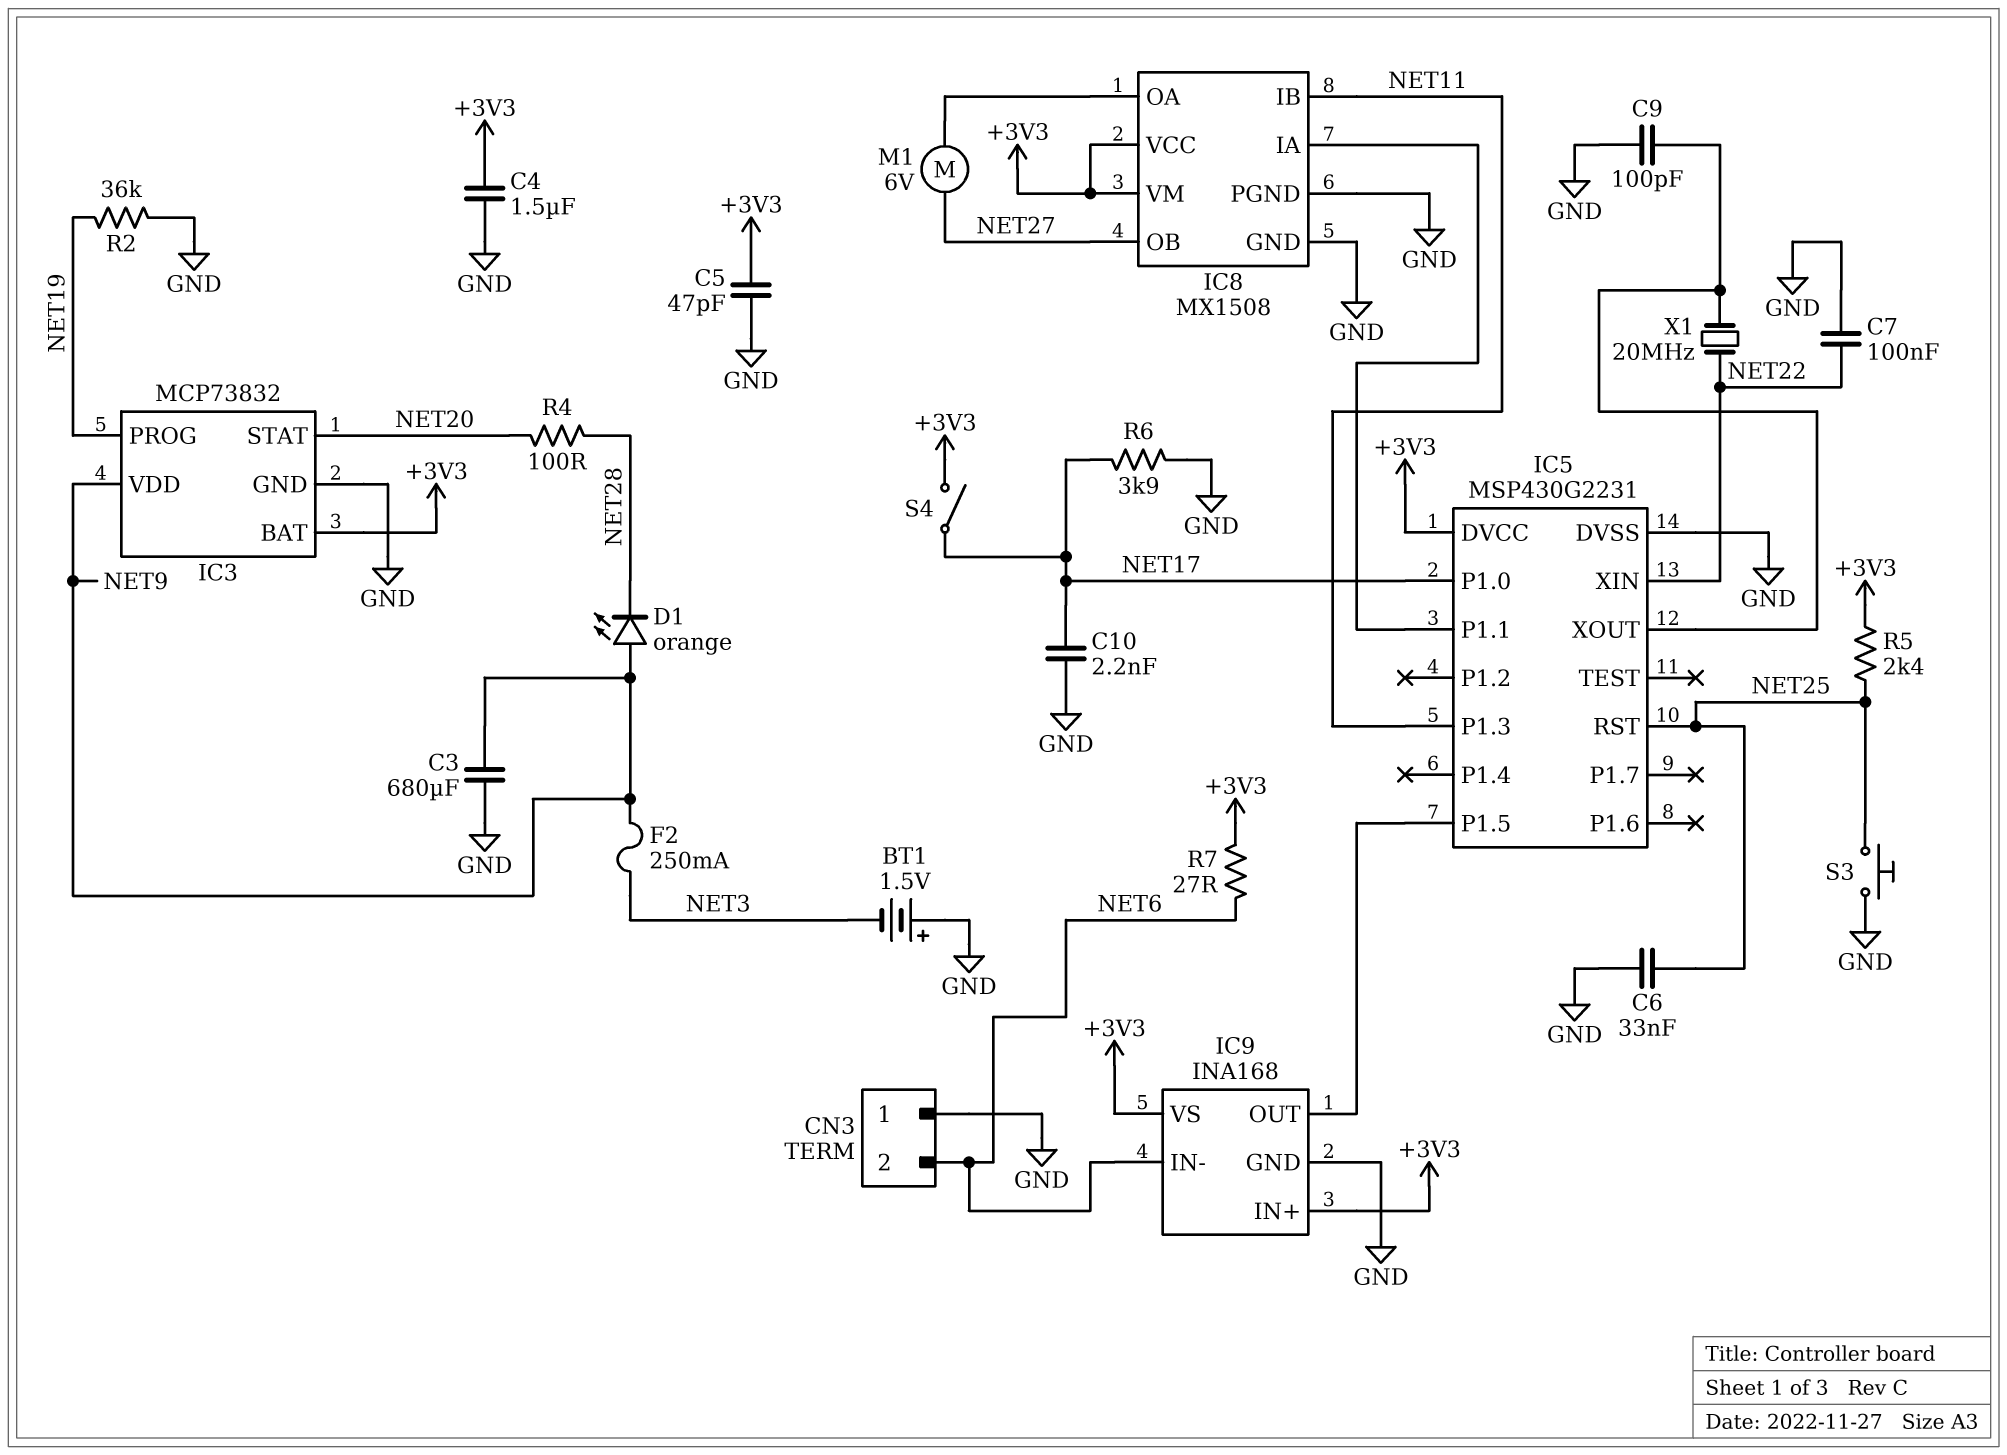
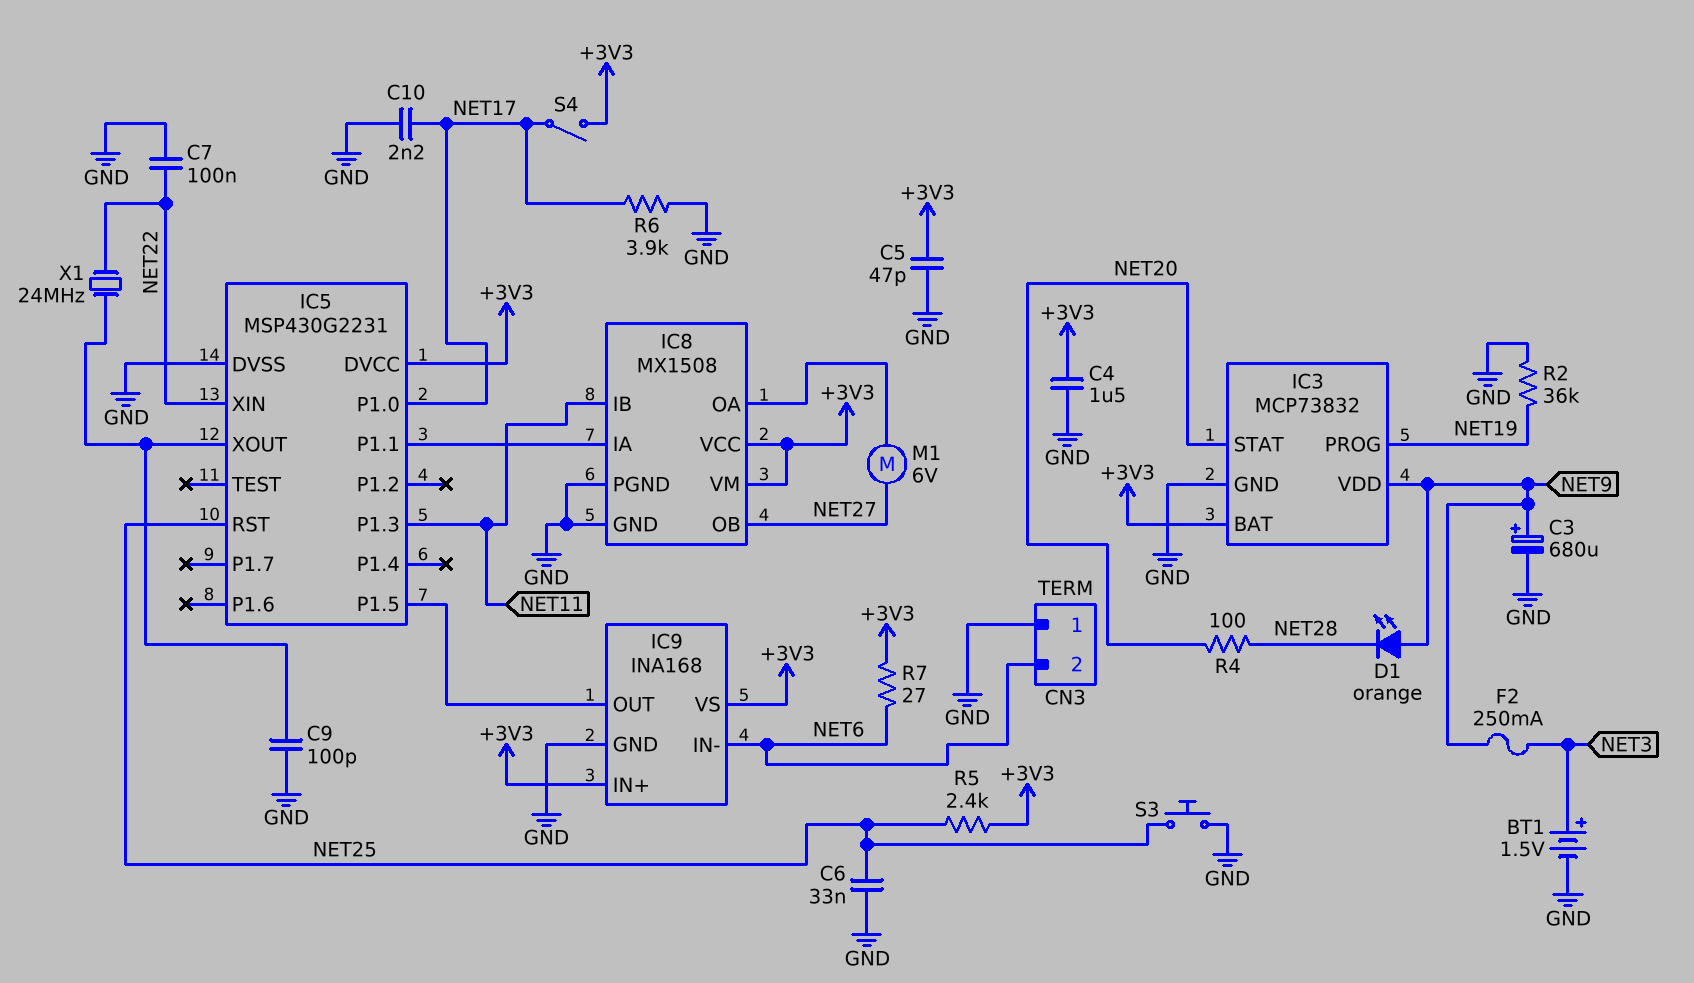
BT1: 1.5V (plus GND, minus NET3) -> 1.5V (plus NET3, minus GND)
C3: 680uF (GND, NET9) -> 680uF (plus NET9, minus GND)
X1: 20MHz (IC5/XOUT, NET22) -> 24MHz (IC5/XOUT, NET22)

